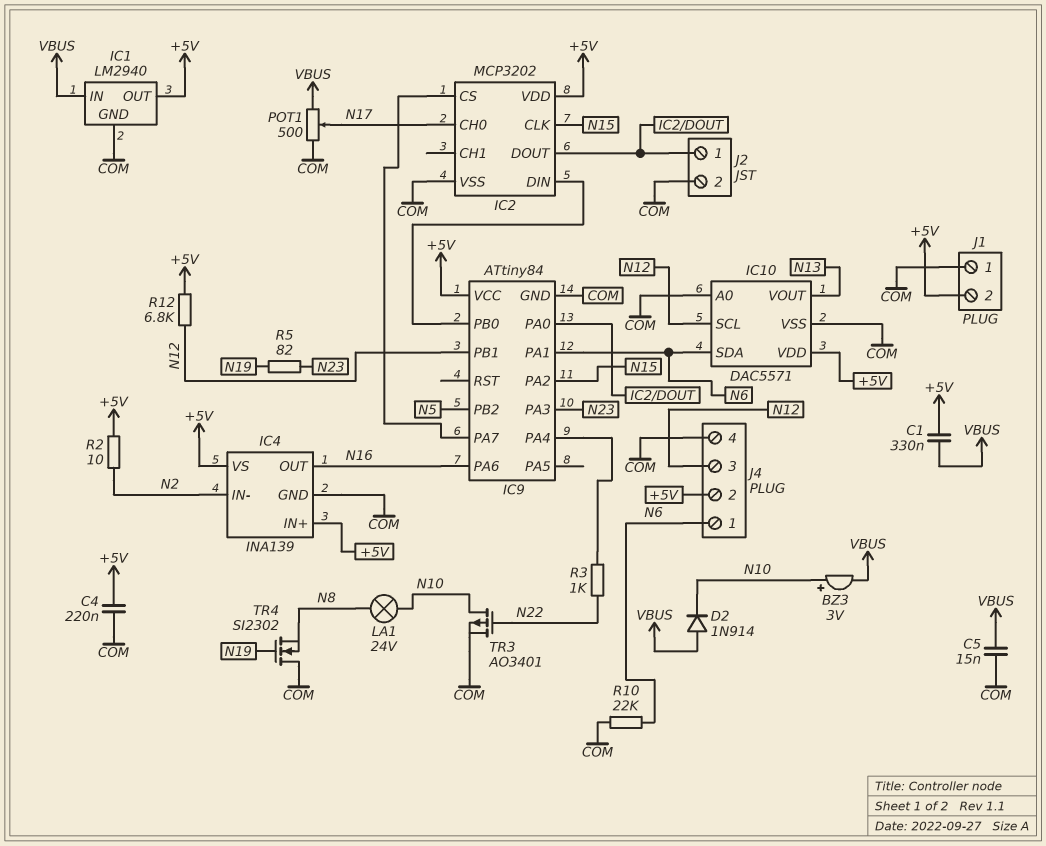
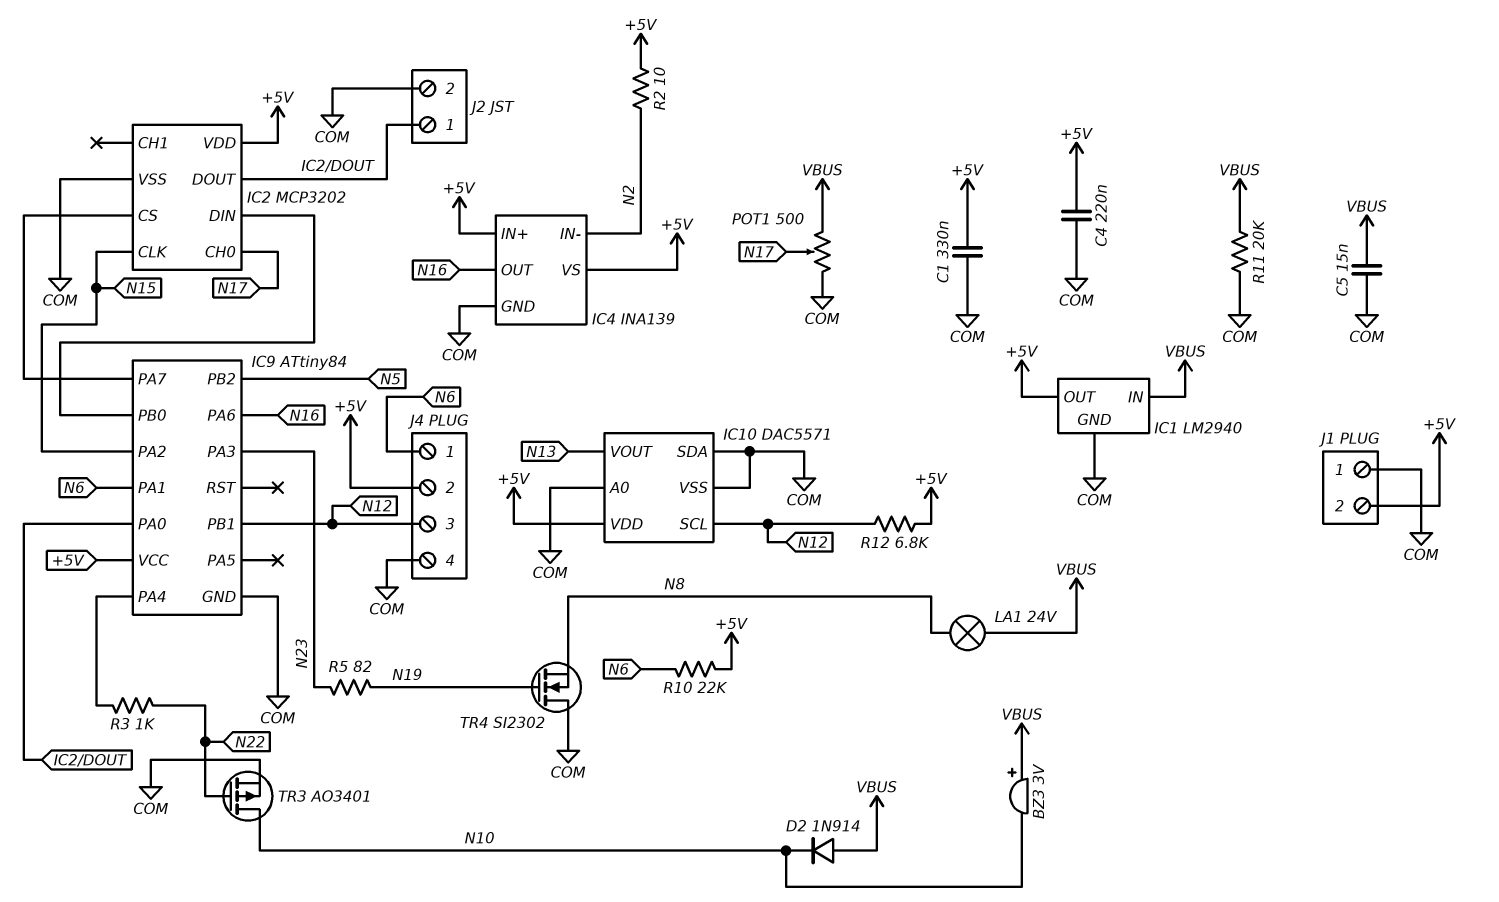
BZ3: buzzer 3V (plus N10, minus VBUS) -> buzzer 3V (plus VBUS, minus N10)
C1: 330nF (+5V, VBUS) -> 330nF (+5V, COM)
IC10 pin SDA: N6 -> COM
LA1: lamp 24V (N8, N10) -> lamp 24V (N8, VBUS)
R10: 22k (COM, N6) -> 22k (+5V, N6)
R11: none -> 20k (COM, VBUS)

